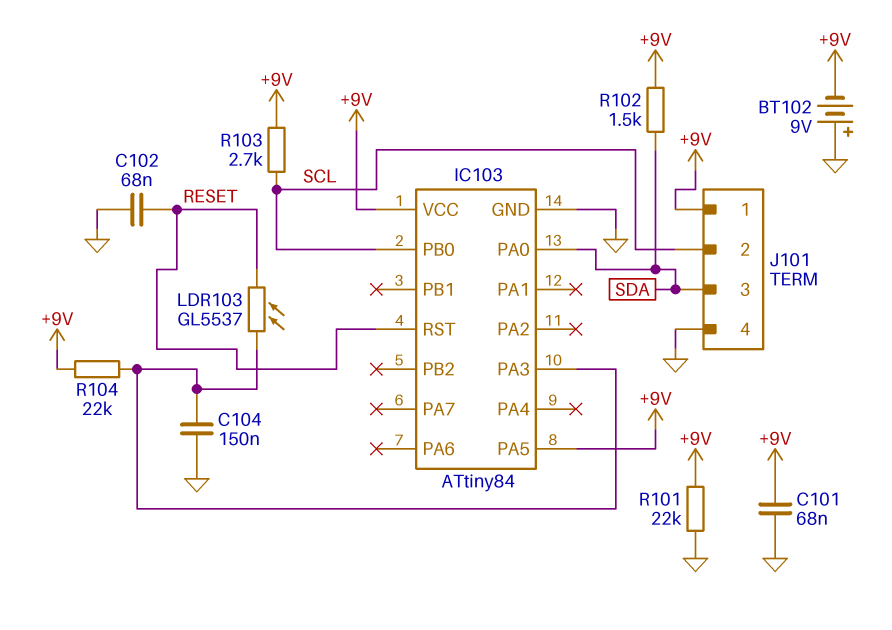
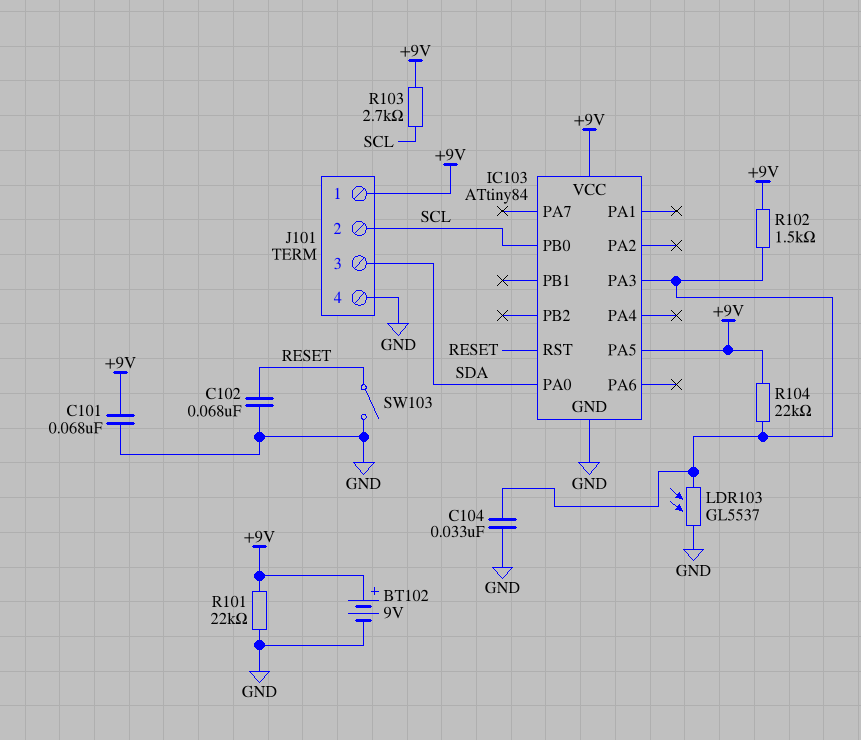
BT102: 9V (plus GND, minus +9V) -> 9V (plus +9V, minus GND)
C104: 150nF (GND, IC103/PA3) -> 33nF (GND, IC103/PA3)
LDR103: GL5537 (IC103/PA3, RESET) -> GL5537 (GND, IC103/PA3)
R102: 1.5k (+9V, SDA) -> 1.5k (+9V, IC103/PA3)
SW103: none -> switch (GND, RESET)

